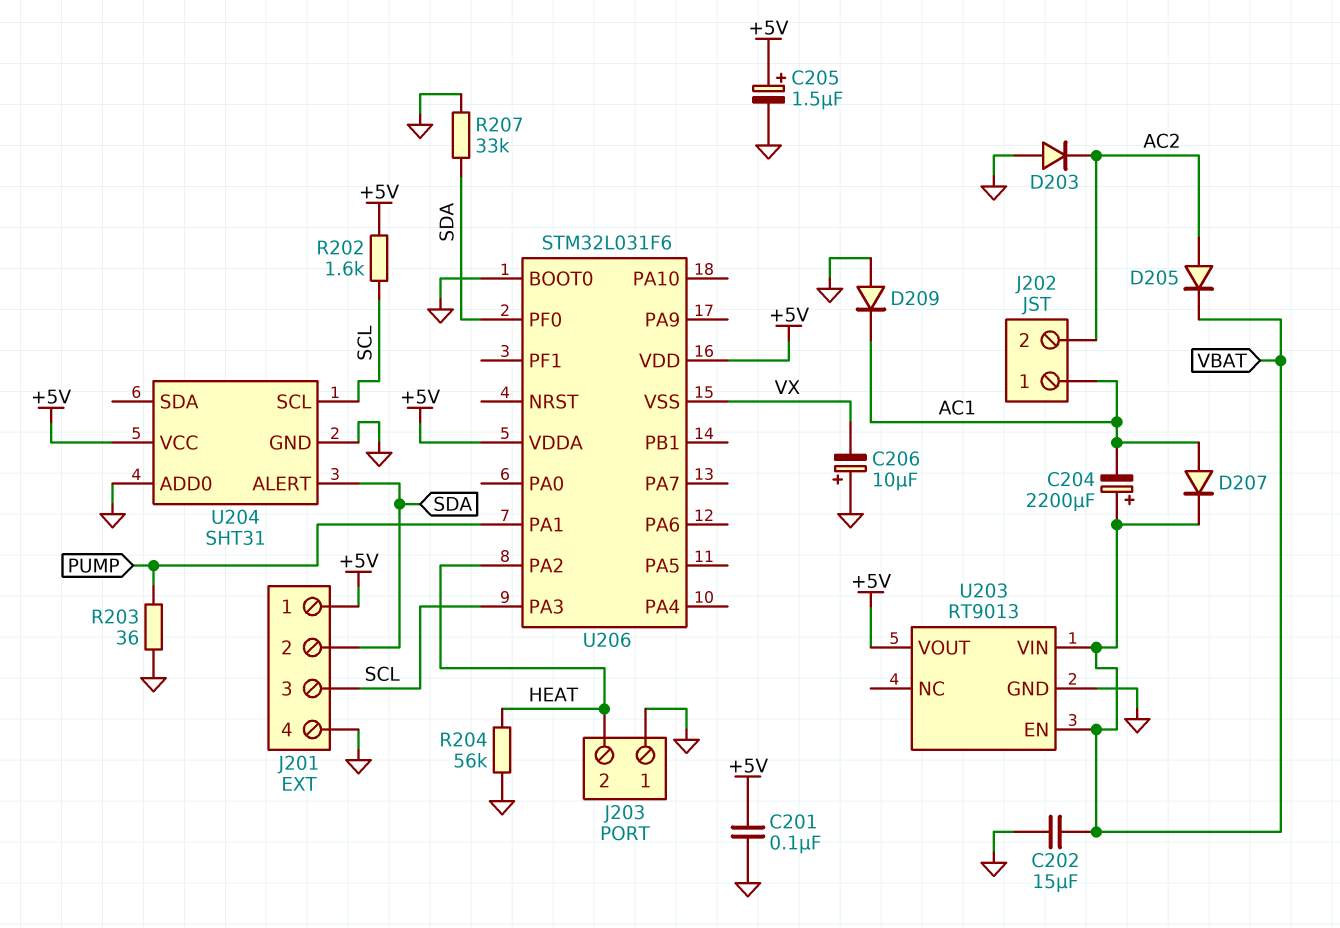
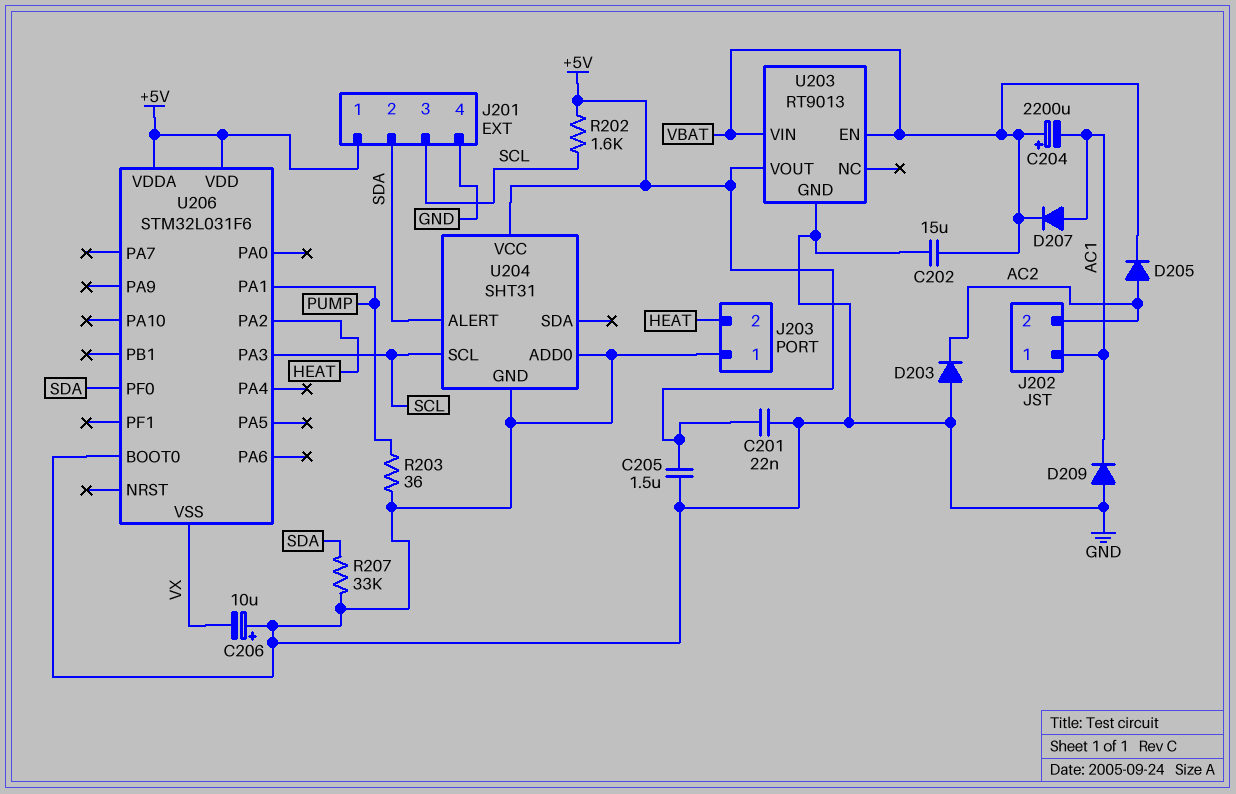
C201: 100nF (+5V, GND) -> 22nF (+5V, GND)
C205: 1.5uF (plus +5V, minus GND) -> 1.5uF (+5V, GND)
R204: 56k (GND, HEAT) -> none

